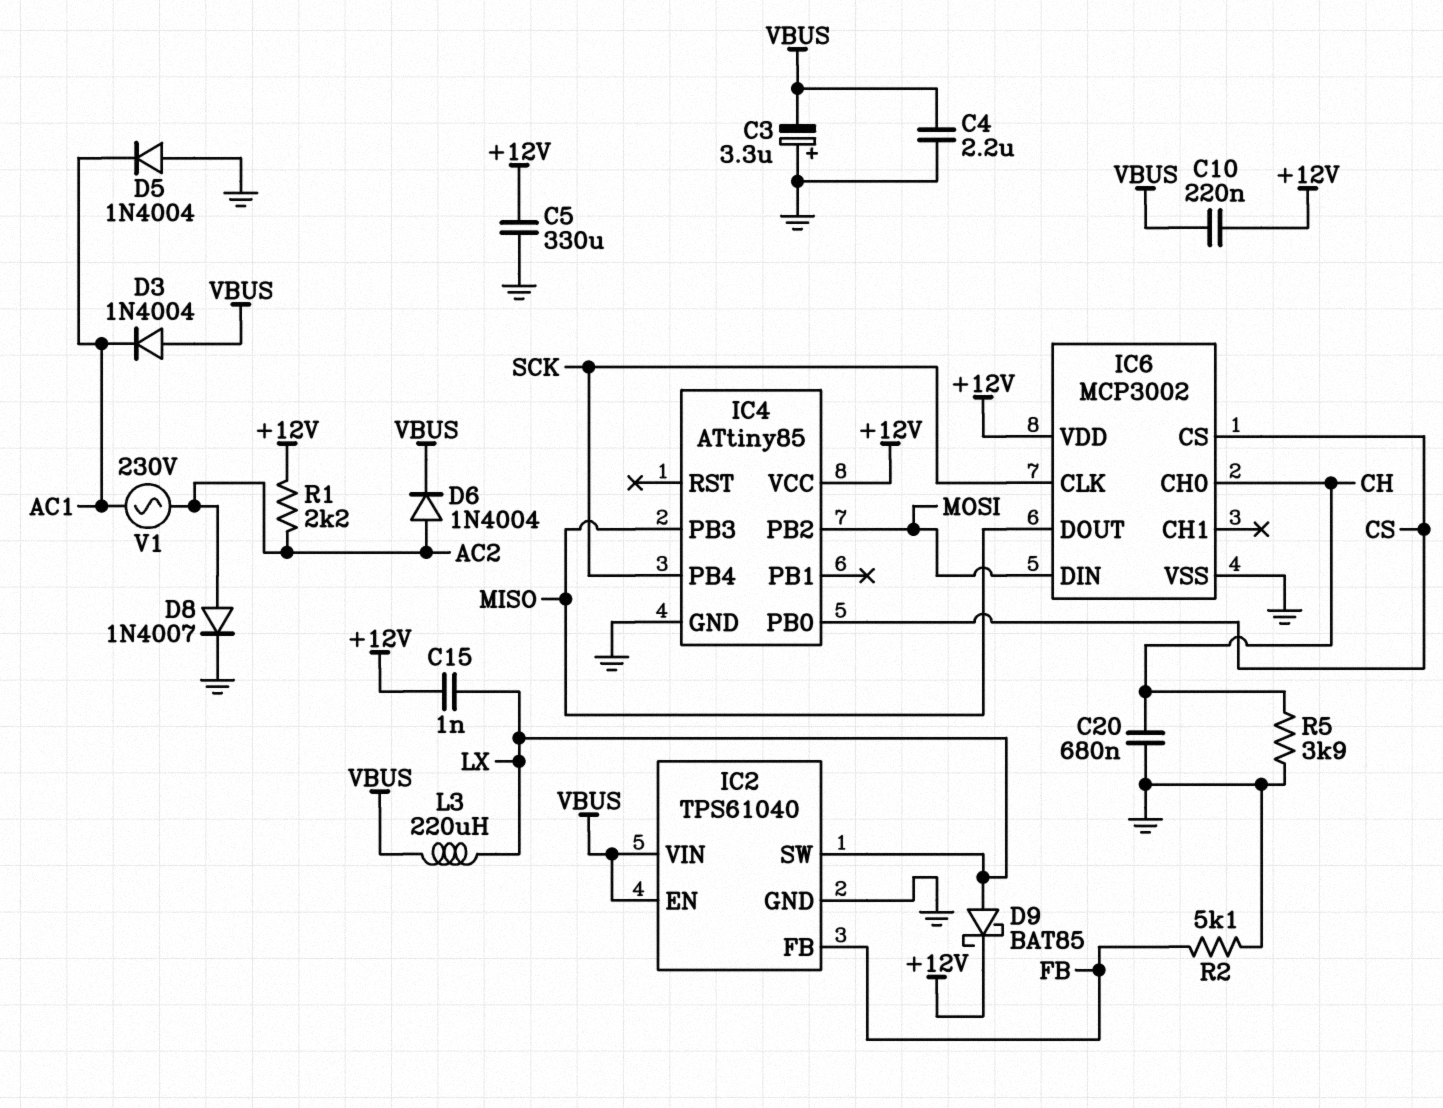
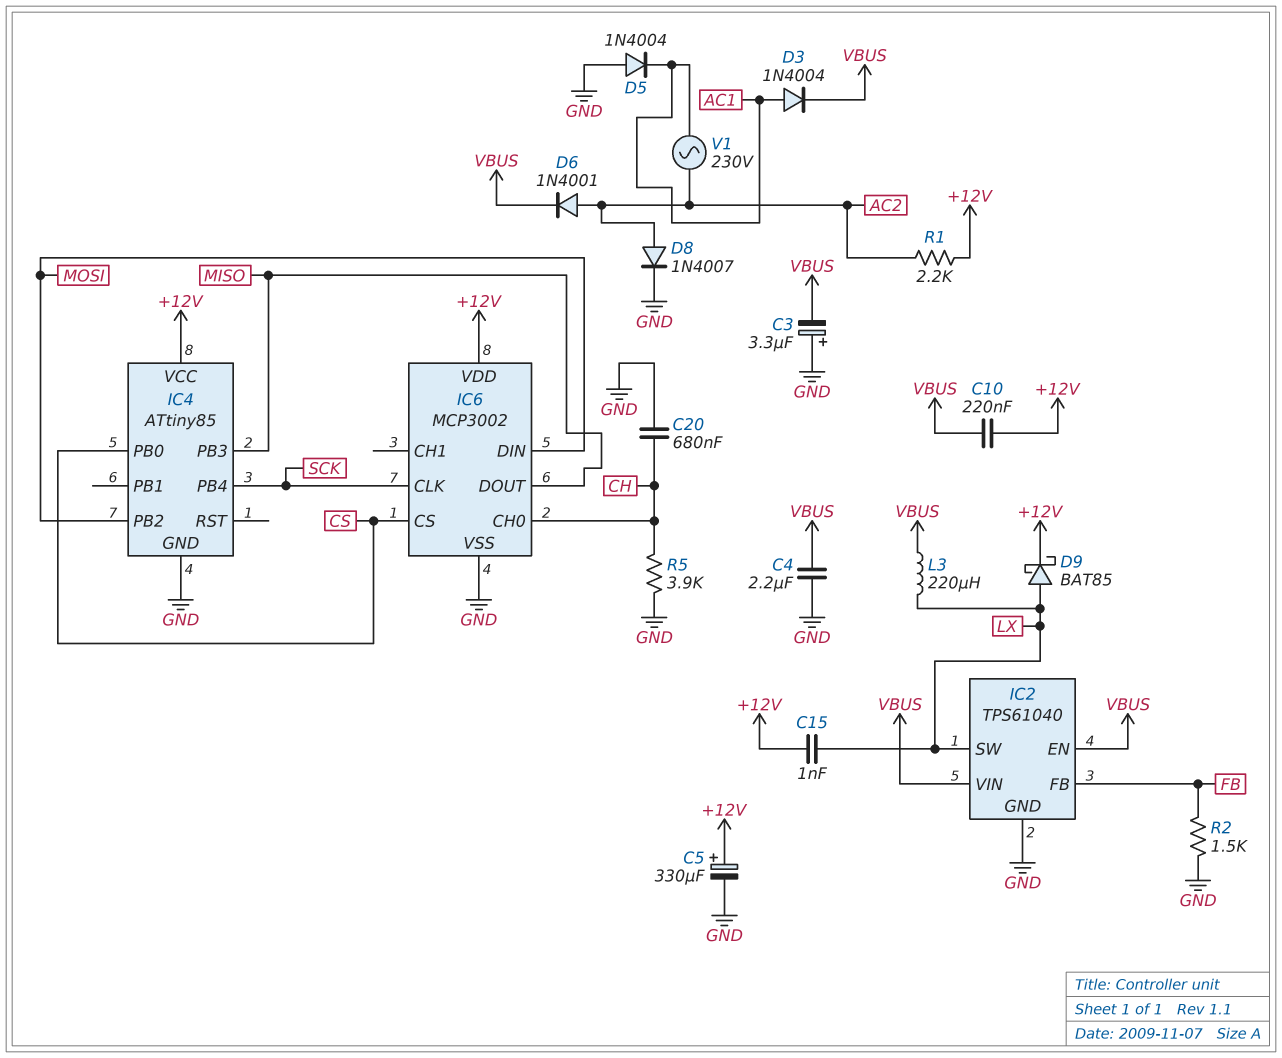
C5: 330uF (+12V, GND) -> 330uF (plus +12V, minus GND)
D3: diode 1N4004 (A VBUS, K AC1) -> diode 1N4004 (A AC1, K VBUS)
D6: diode 1N4004 (A AC2, K VBUS) -> diode 1N4001 (A AC2, K VBUS)
R2: 5.1k (FB, GND) -> 1.5k (FB, GND)

